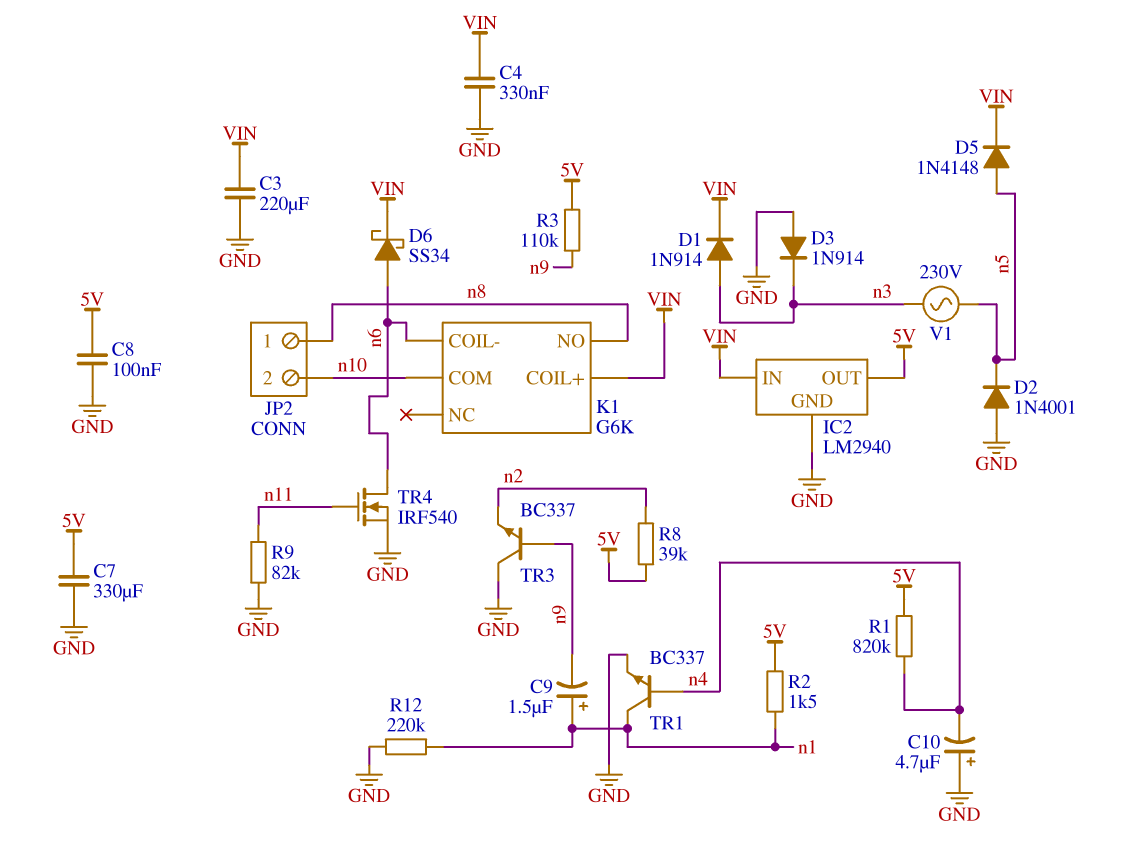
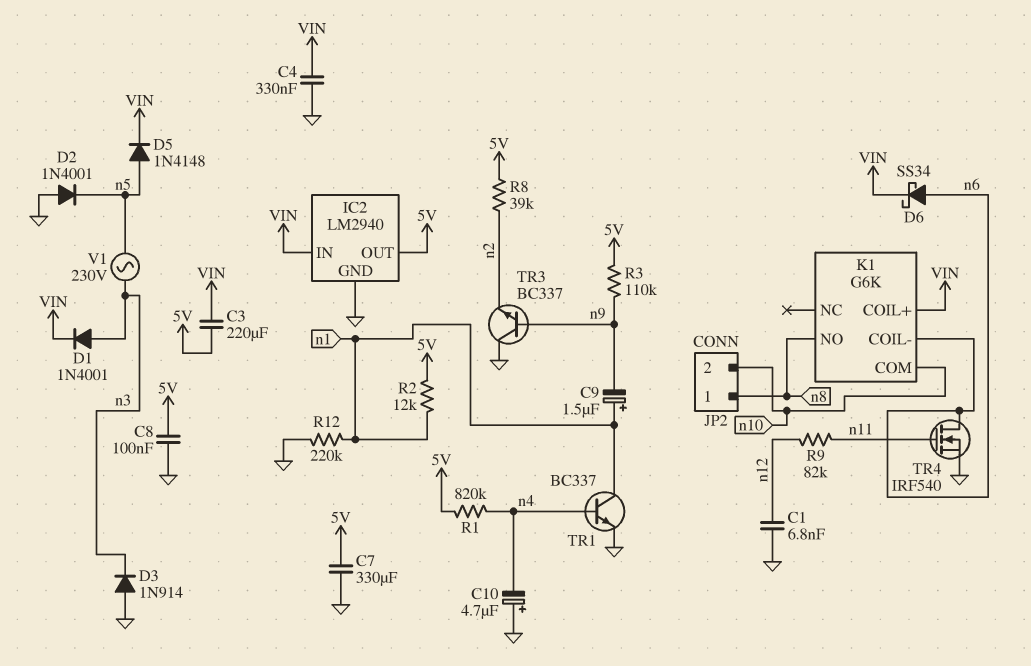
C1: none -> 6.8nF (GND, n12)
C3: 220uF (GND, VIN) -> 220uF (5V, VIN)
D1: diode 1N914 (A n3, K VIN) -> diode 1N4001 (A n3, K VIN)
R2: 1.5k (5V, n1) -> 12k (5V, n1)
R9: 82k (GND, n11) -> 82k (n11, n12)

